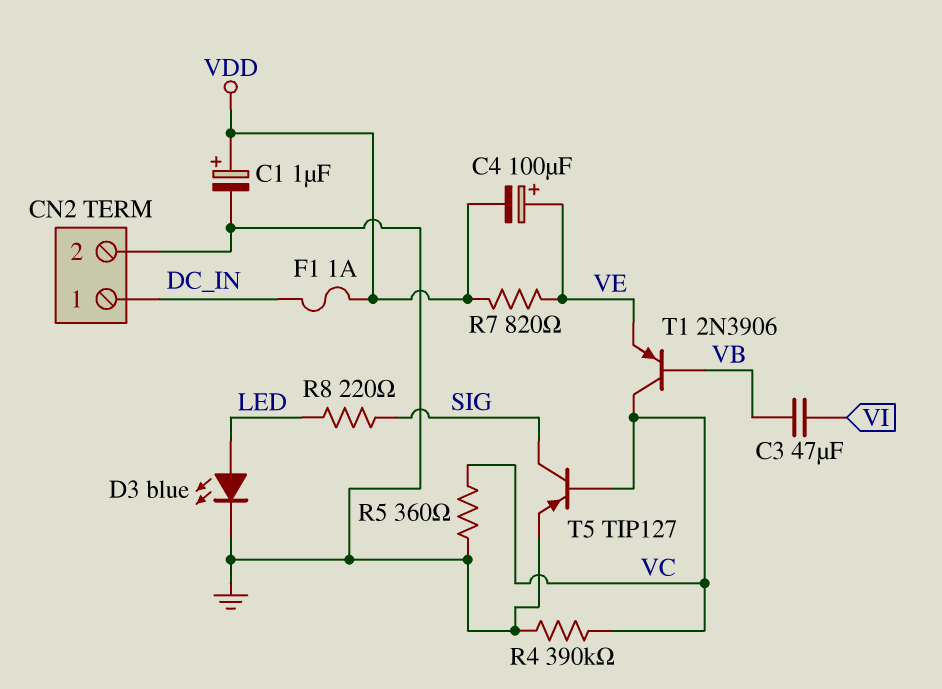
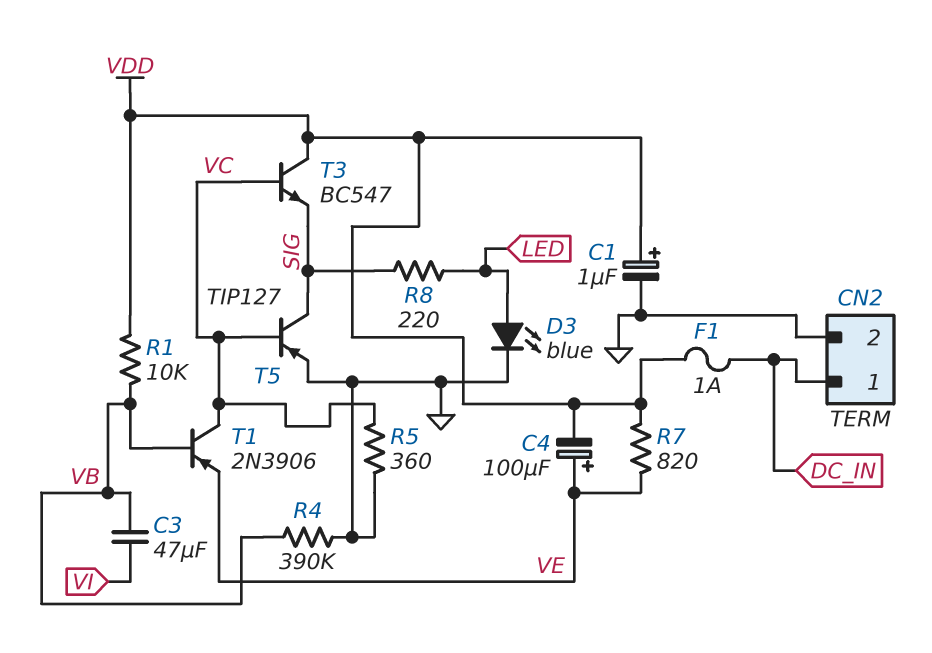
R1: none -> 10k (VB, VDD)
R4: 390k (GND, VC) -> 390k (GND, VB)
T3: none -> NPN BC547 (B VC, C VDD, E SIG)

